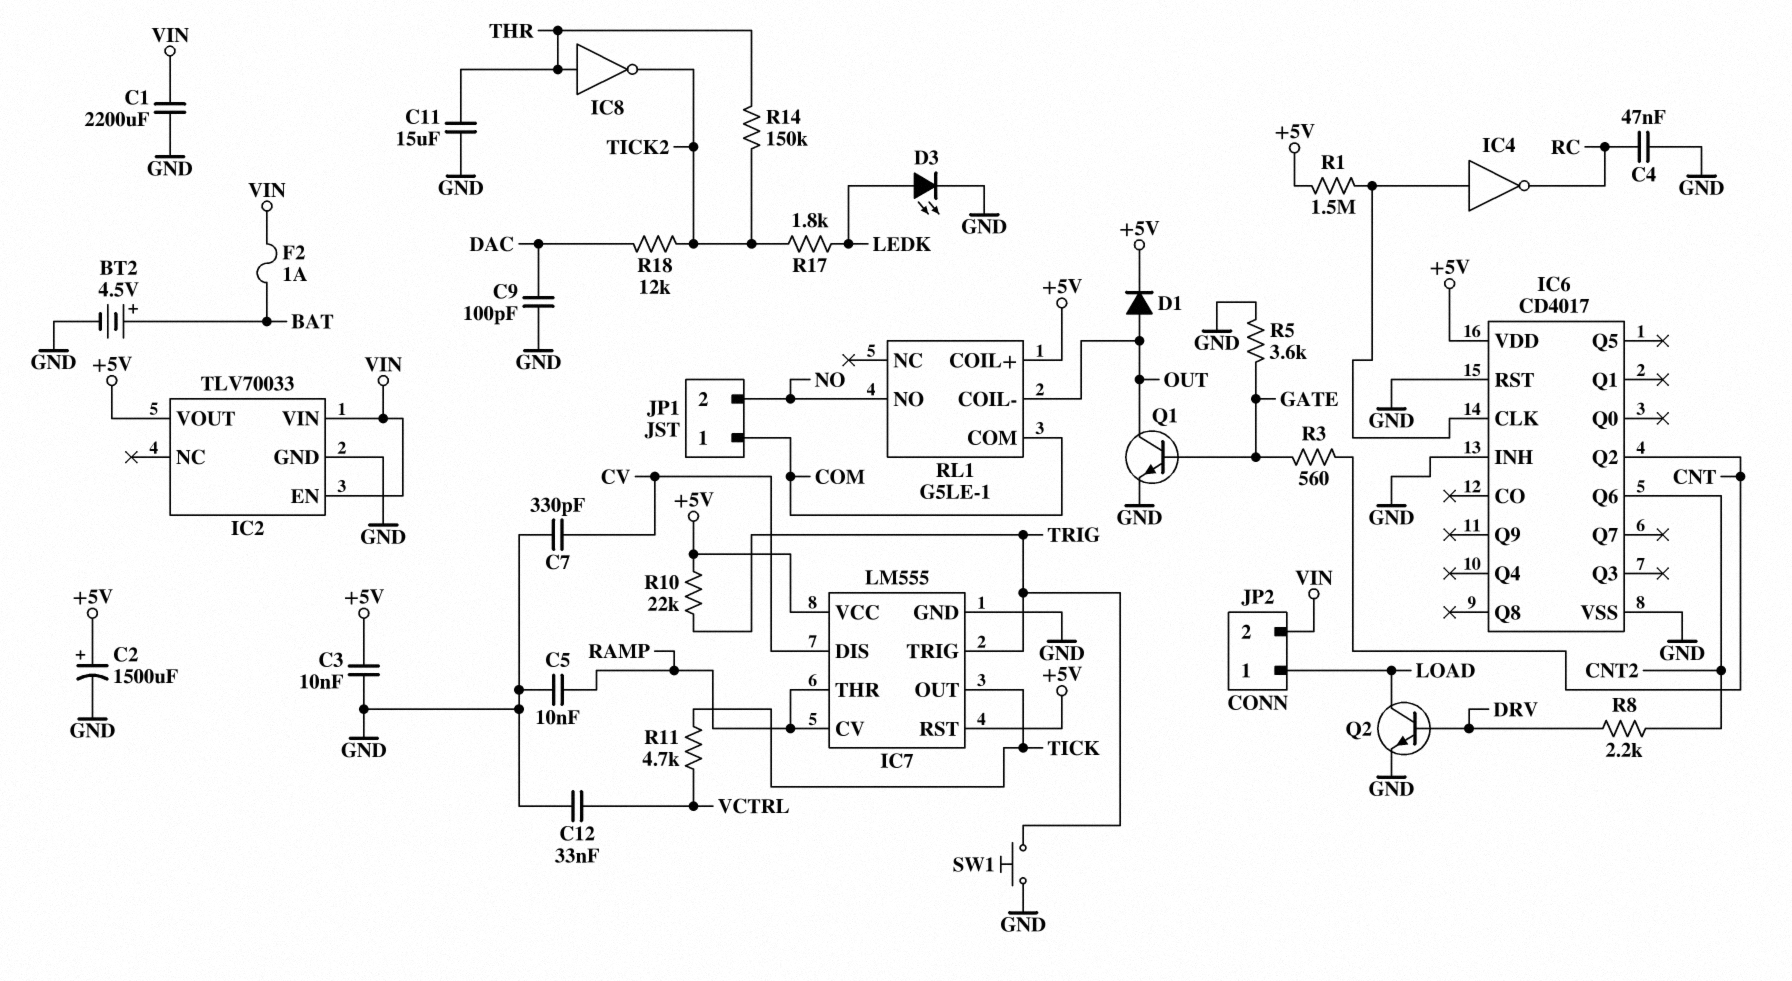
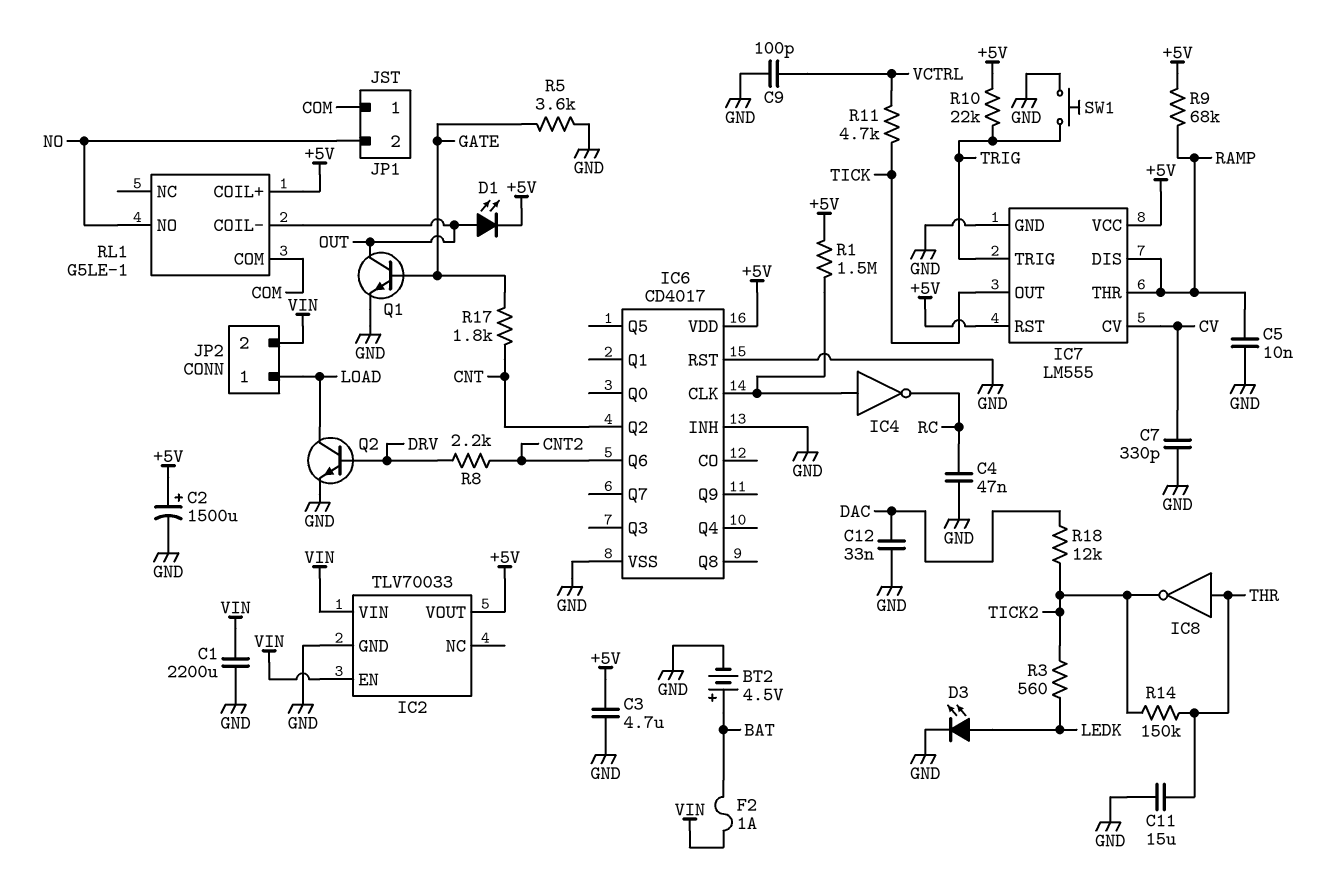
C3: 10nF (+5V, GND) -> 4.7uF (+5V, GND)
C9: 100pF (DAC, GND) -> 100pF (GND, VCTRL)
C12: 33nF (GND, VCTRL) -> 33nF (DAC, GND)
D1: diode (A OUT, K +5V) -> LED (A OUT, K +5V)
IC7 pin CV: RAMP -> CV
IC7 pin DIS: CV -> RAMP
R3: 560 (CNT, GATE) -> 560 (LEDK, TICK2)
R9: none -> 68k (+5V, RAMP)
R17: 1.8k (LEDK, TICK2) -> 1.8k (CNT, GATE)

